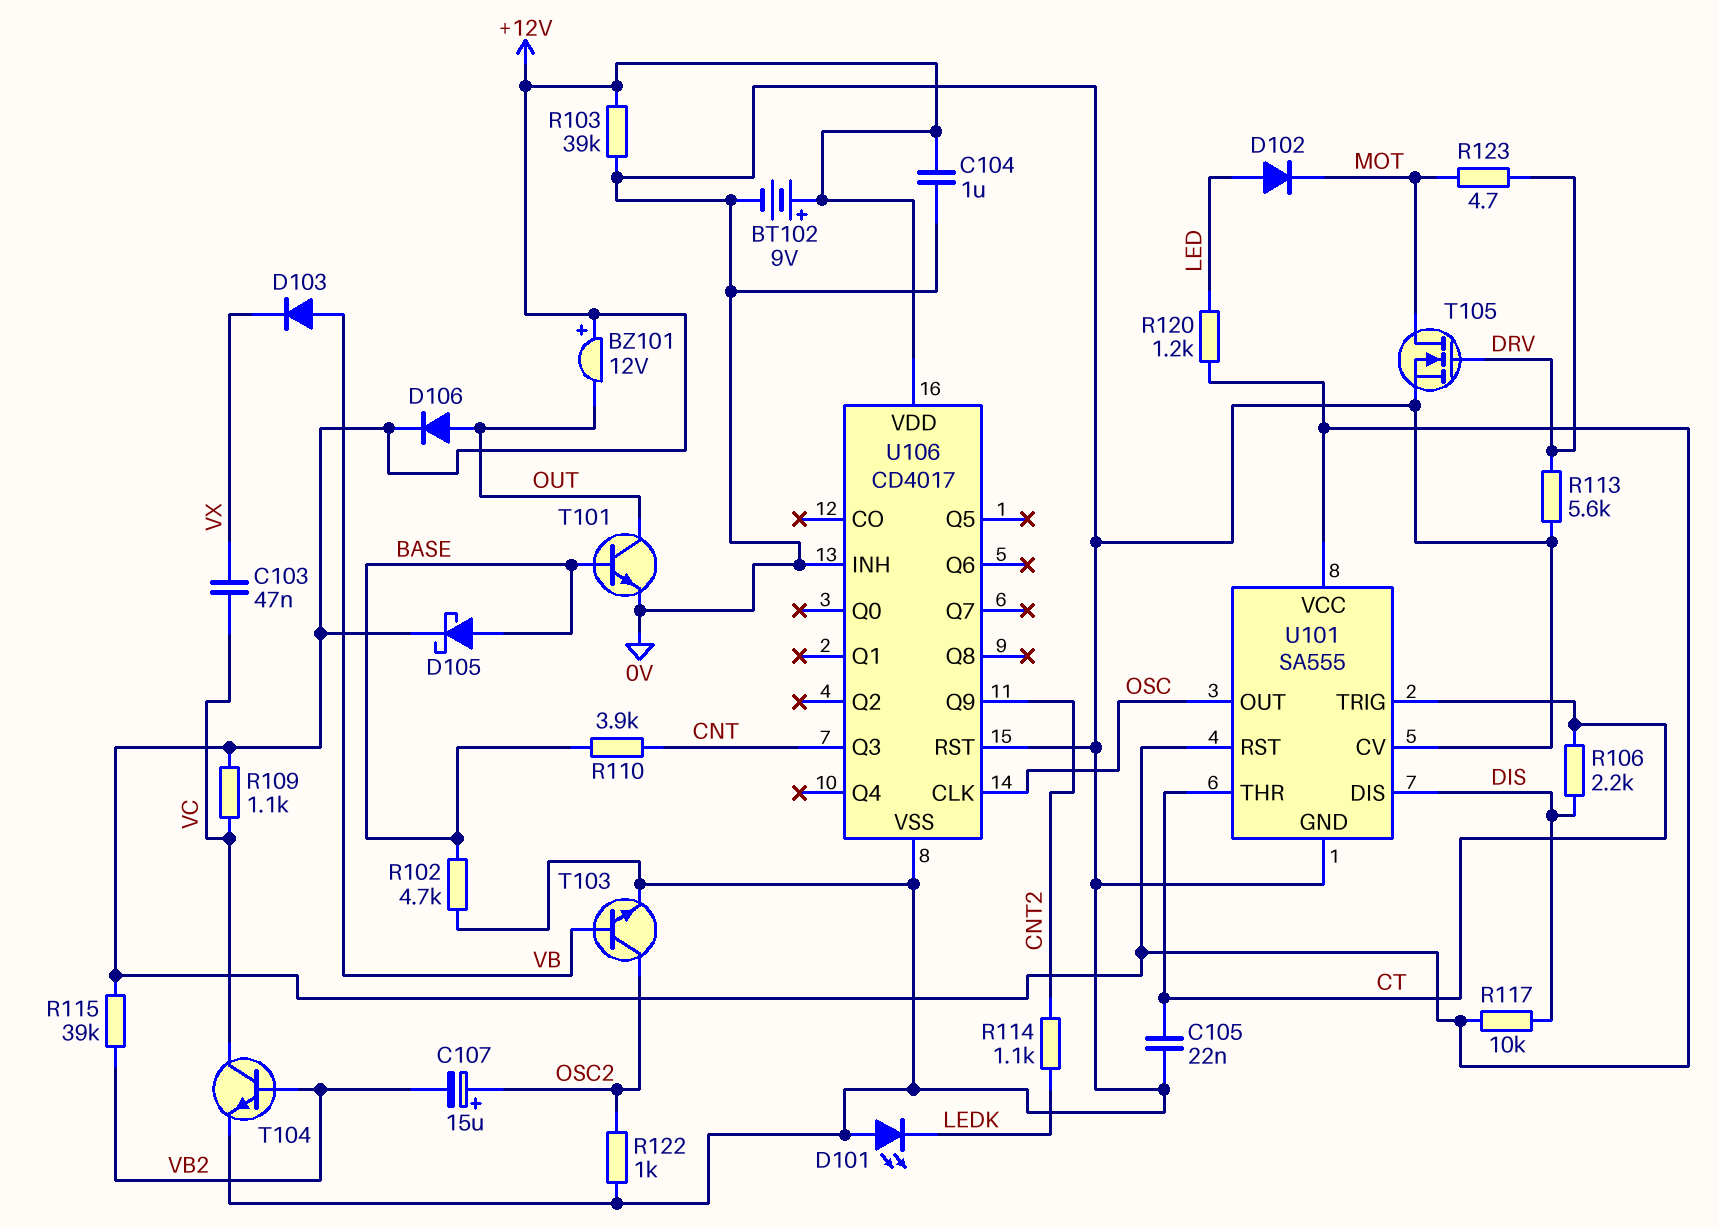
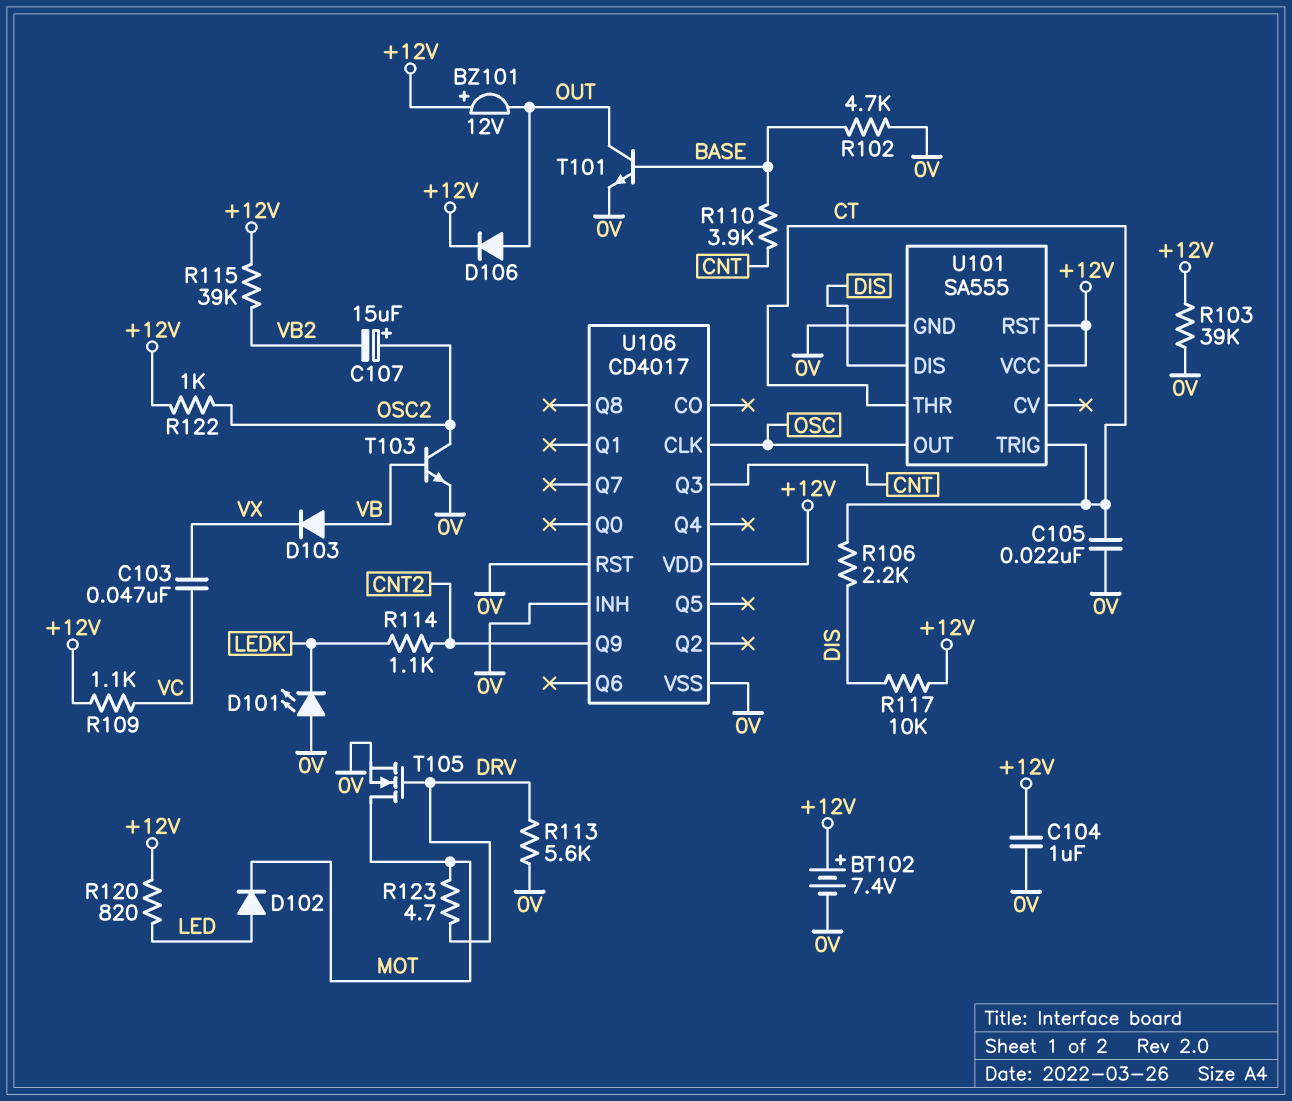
BT102: 9V (plus +12V, minus 0V) -> 7.4V (plus +12V, minus 0V)
D105: schottky (A BASE, K +12V) -> none
R120: 1.2k (+12V, LED) -> 820 (+12V, LED)
R122: 1k (0V, OSC2) -> 1k (+12V, OSC2)
T104: NPN (B VB2, C VC, E 0V) -> none
U101 pin CV: 0V -> none

